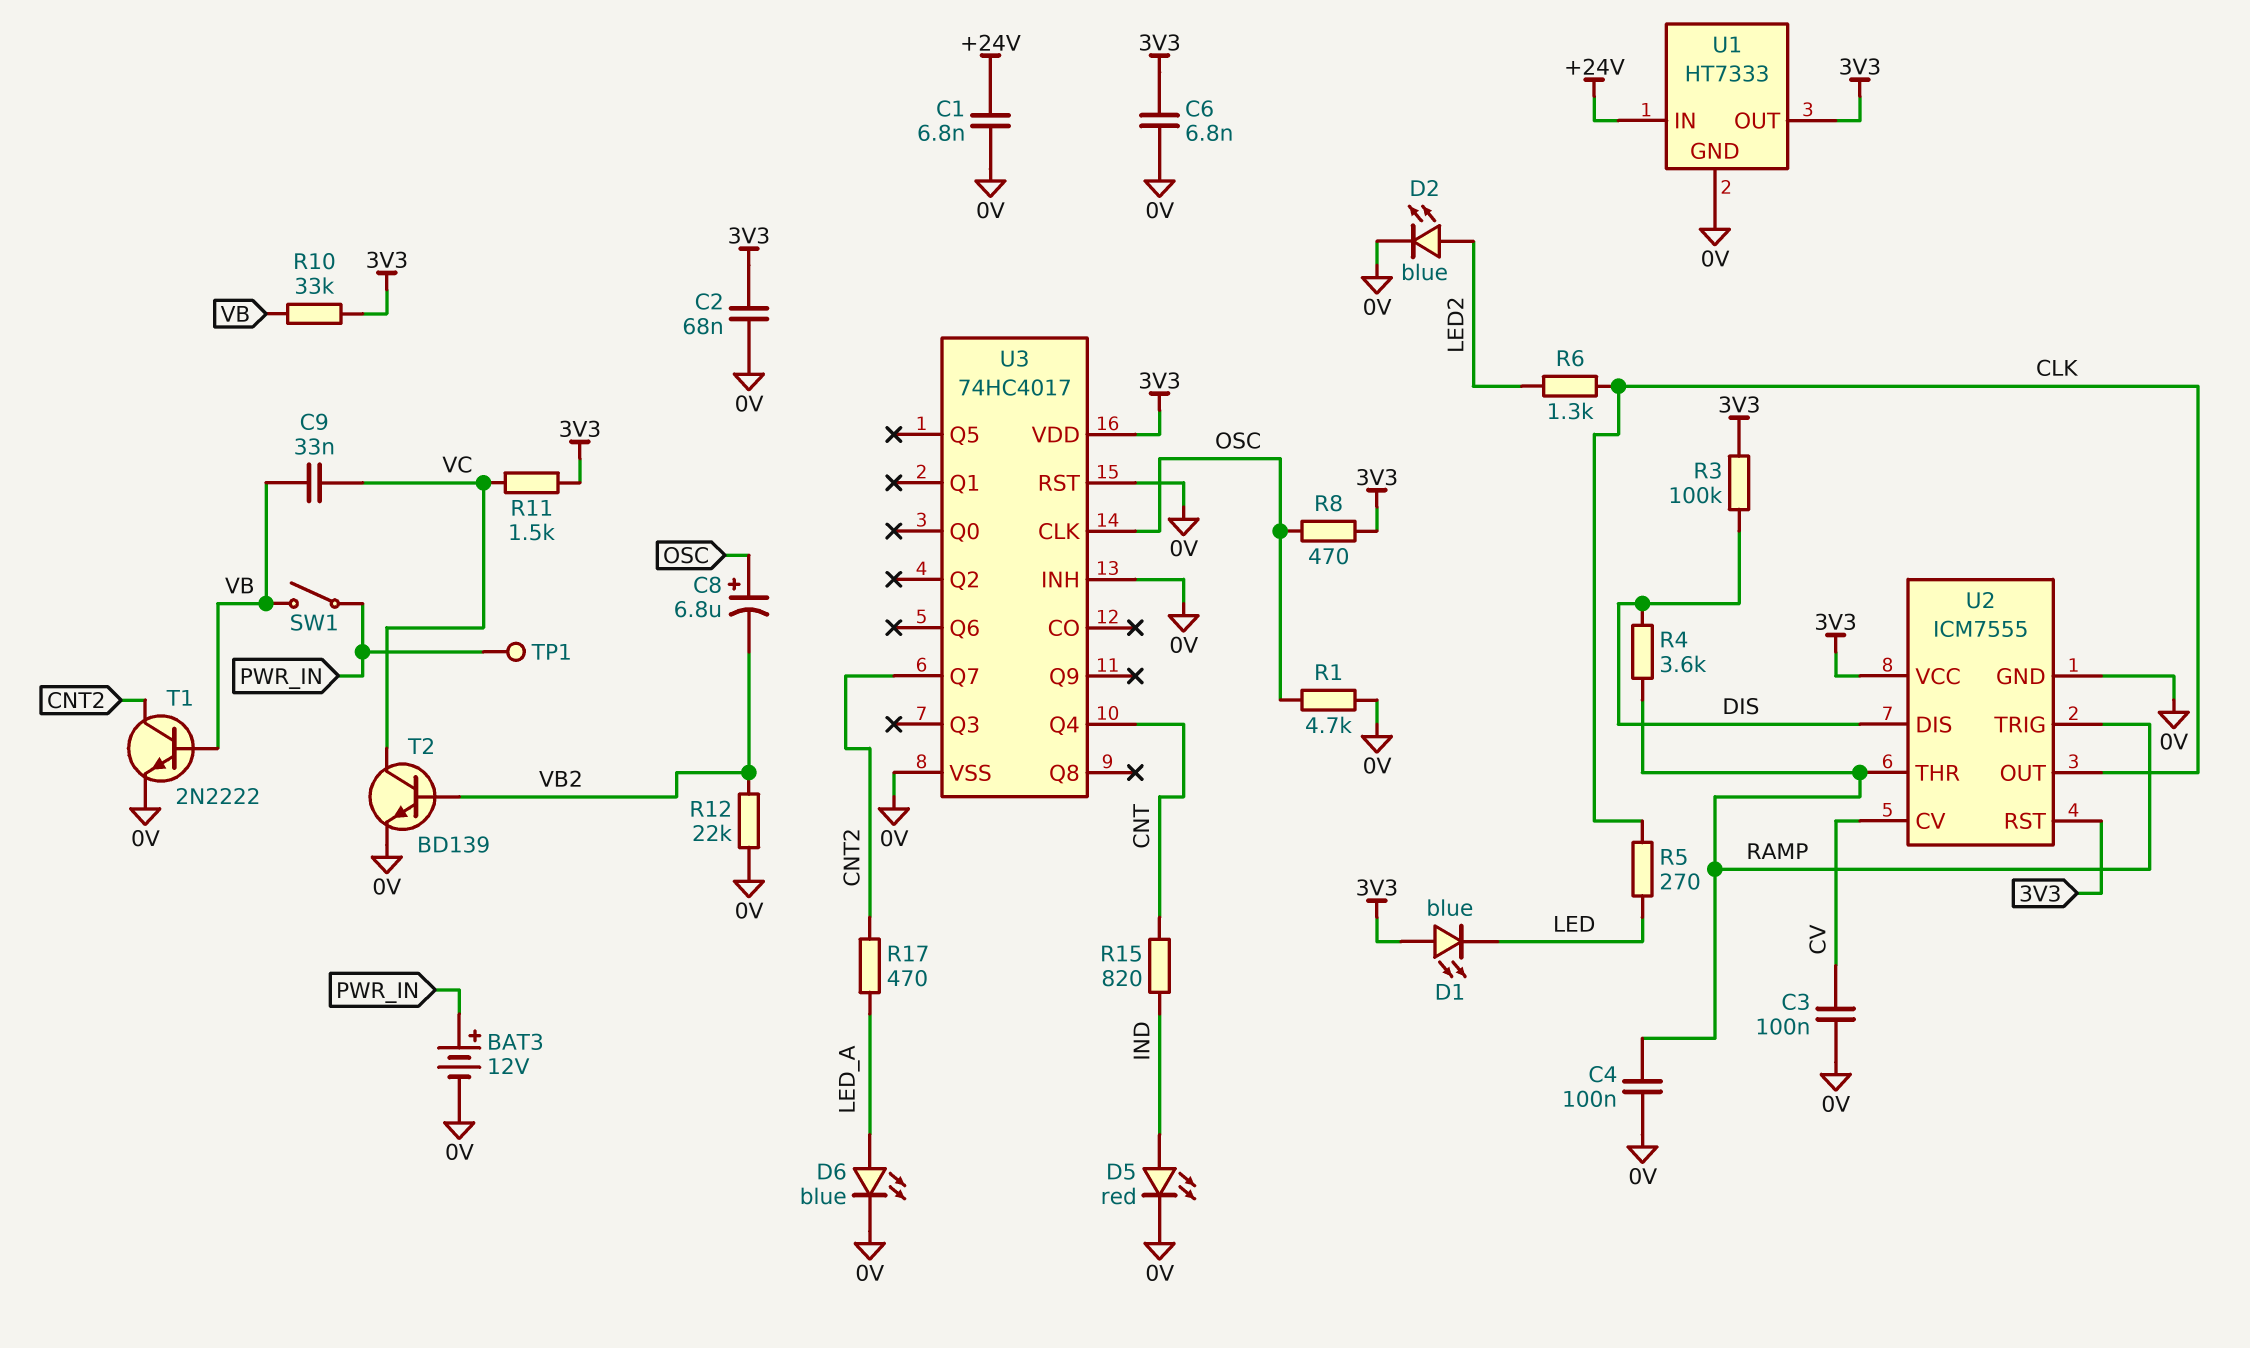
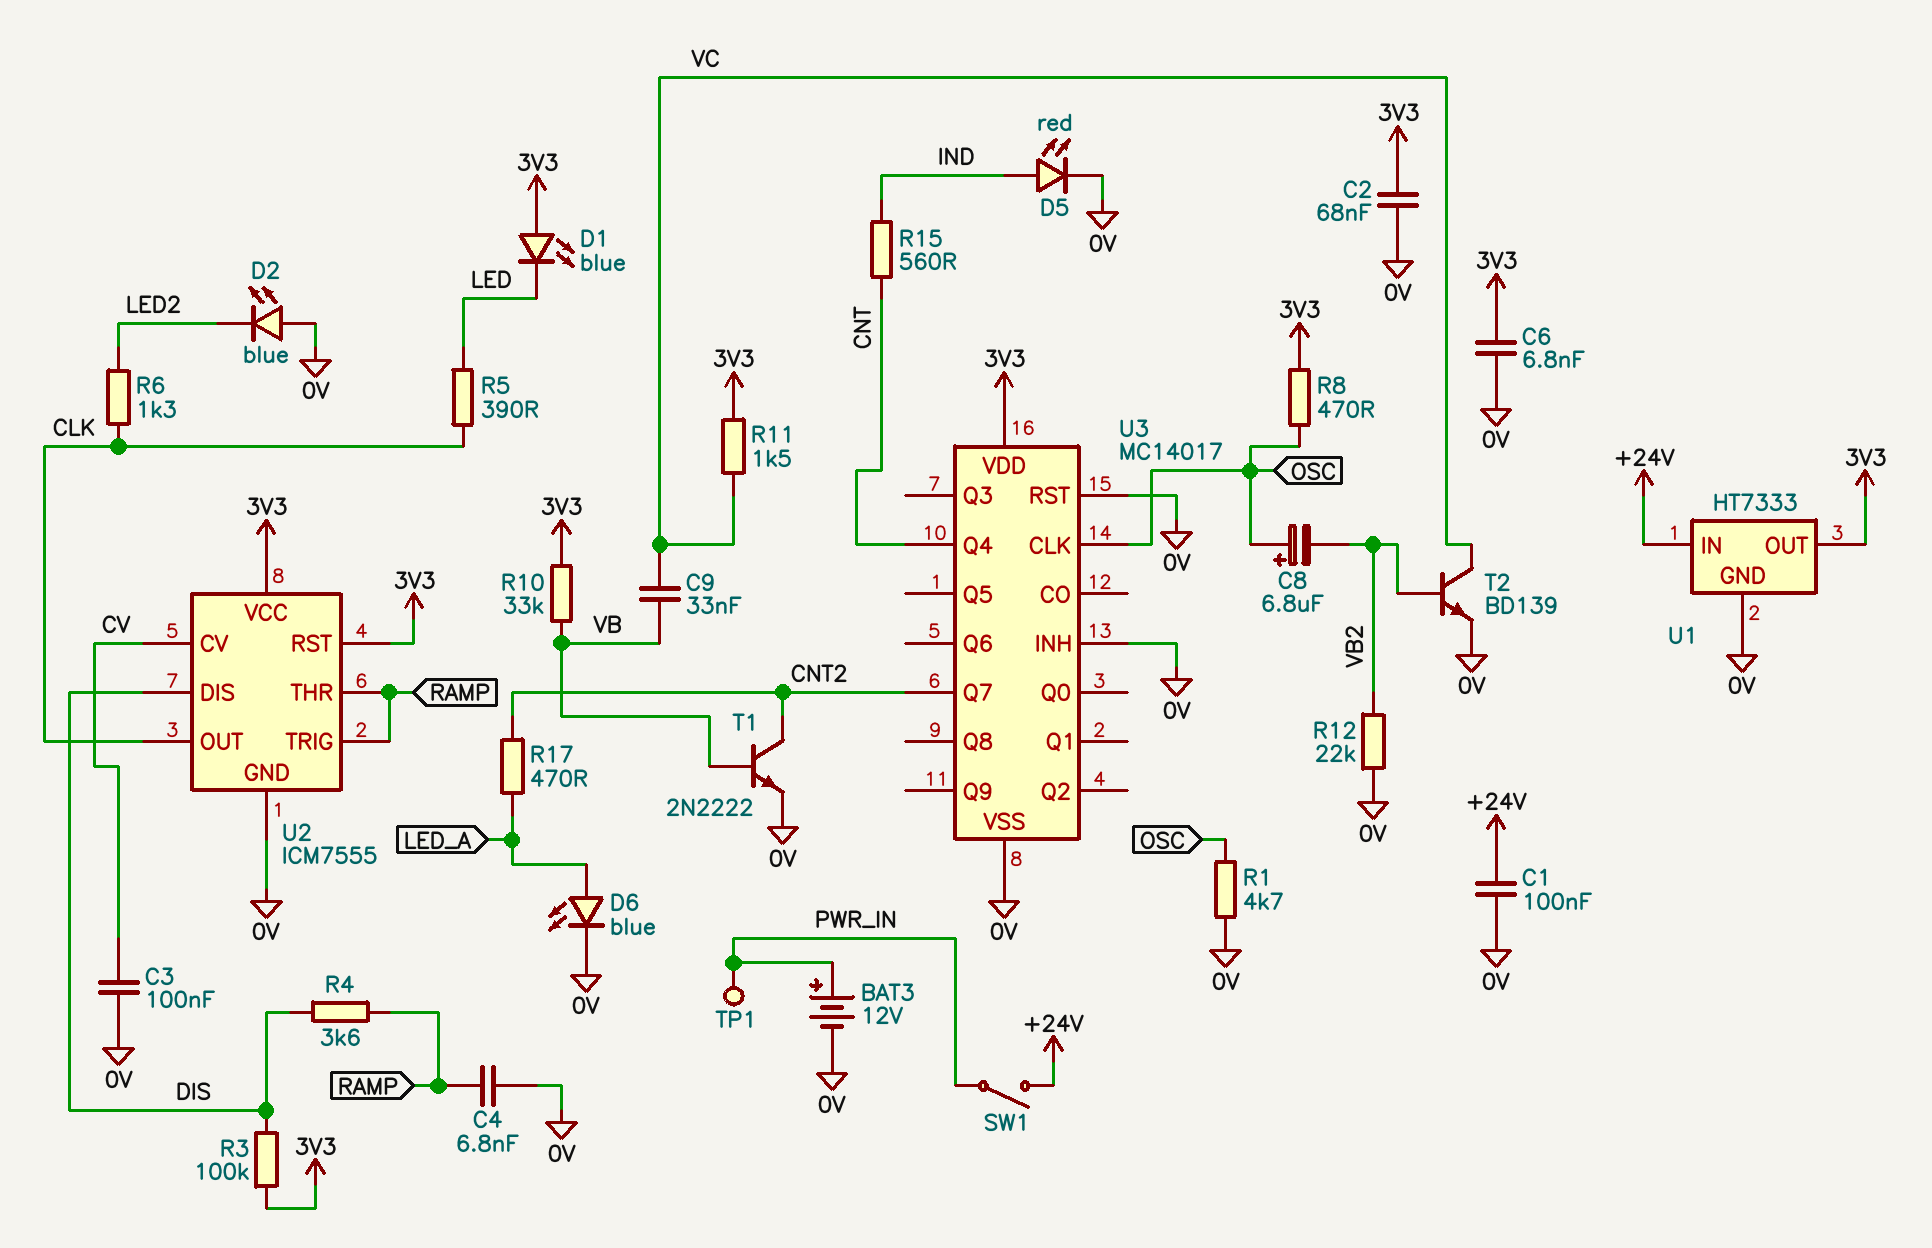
C1: 6.8nF (+24V, 0V) -> 100nF (+24V, 0V)
C4: 100nF (0V, RAMP) -> 6.8nF (0V, RAMP)
D2: LED blue (A LED2, K 0V) -> LED blue (A 0V, K LED2)
R5: 270 (CLK, LED) -> 390 (CLK, LED)
R15: 820 (CNT, IND) -> 560 (CNT, IND)
SW1: switch (PWR_IN, VB) -> switch (+24V, PWR_IN)
U3: 74HC4017 -> MC14017

